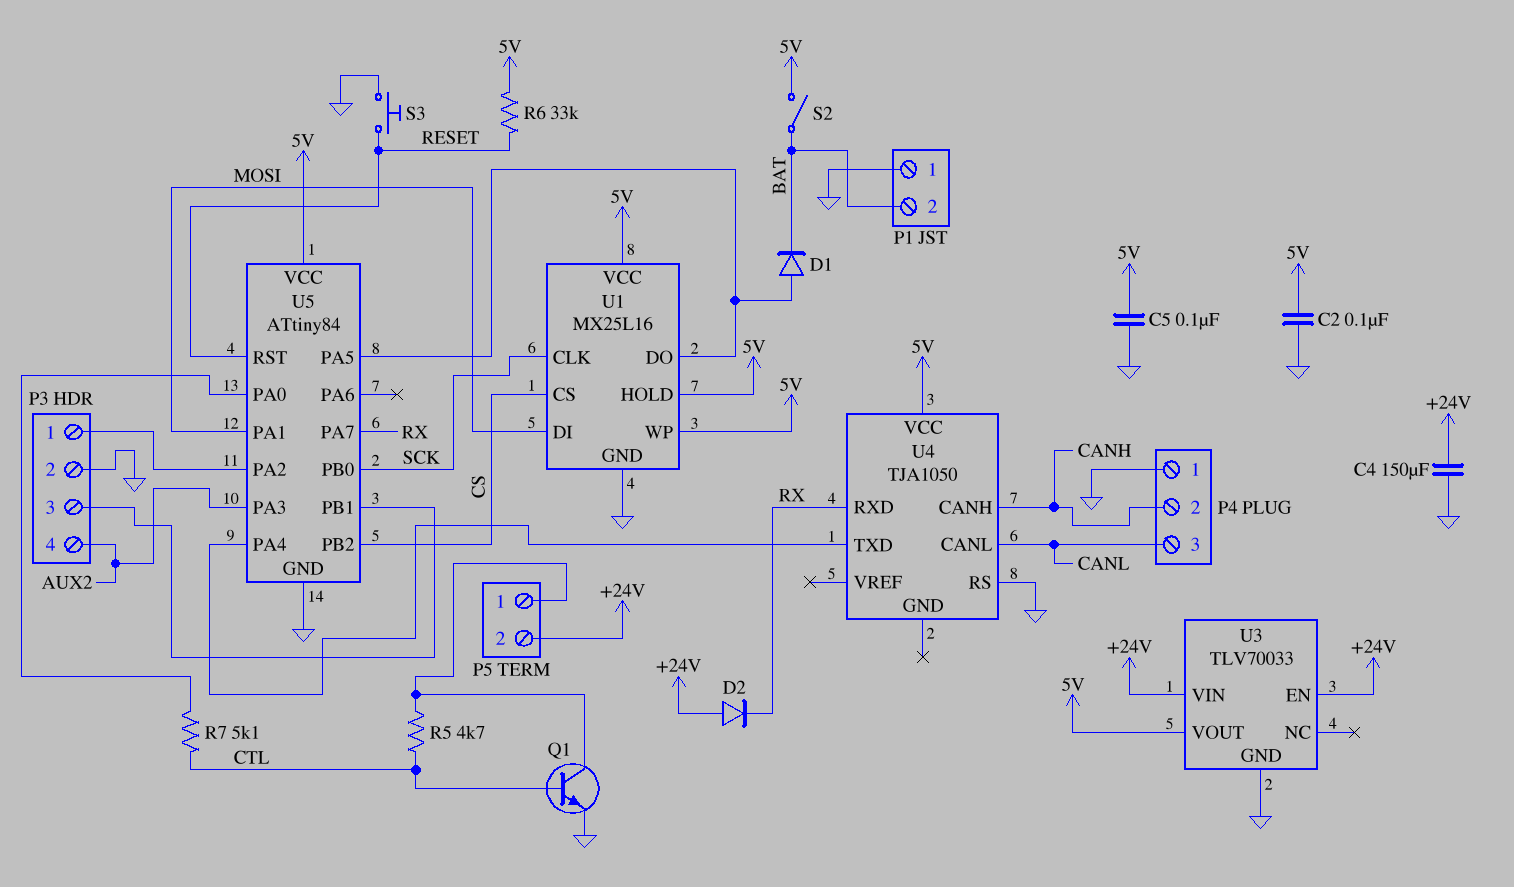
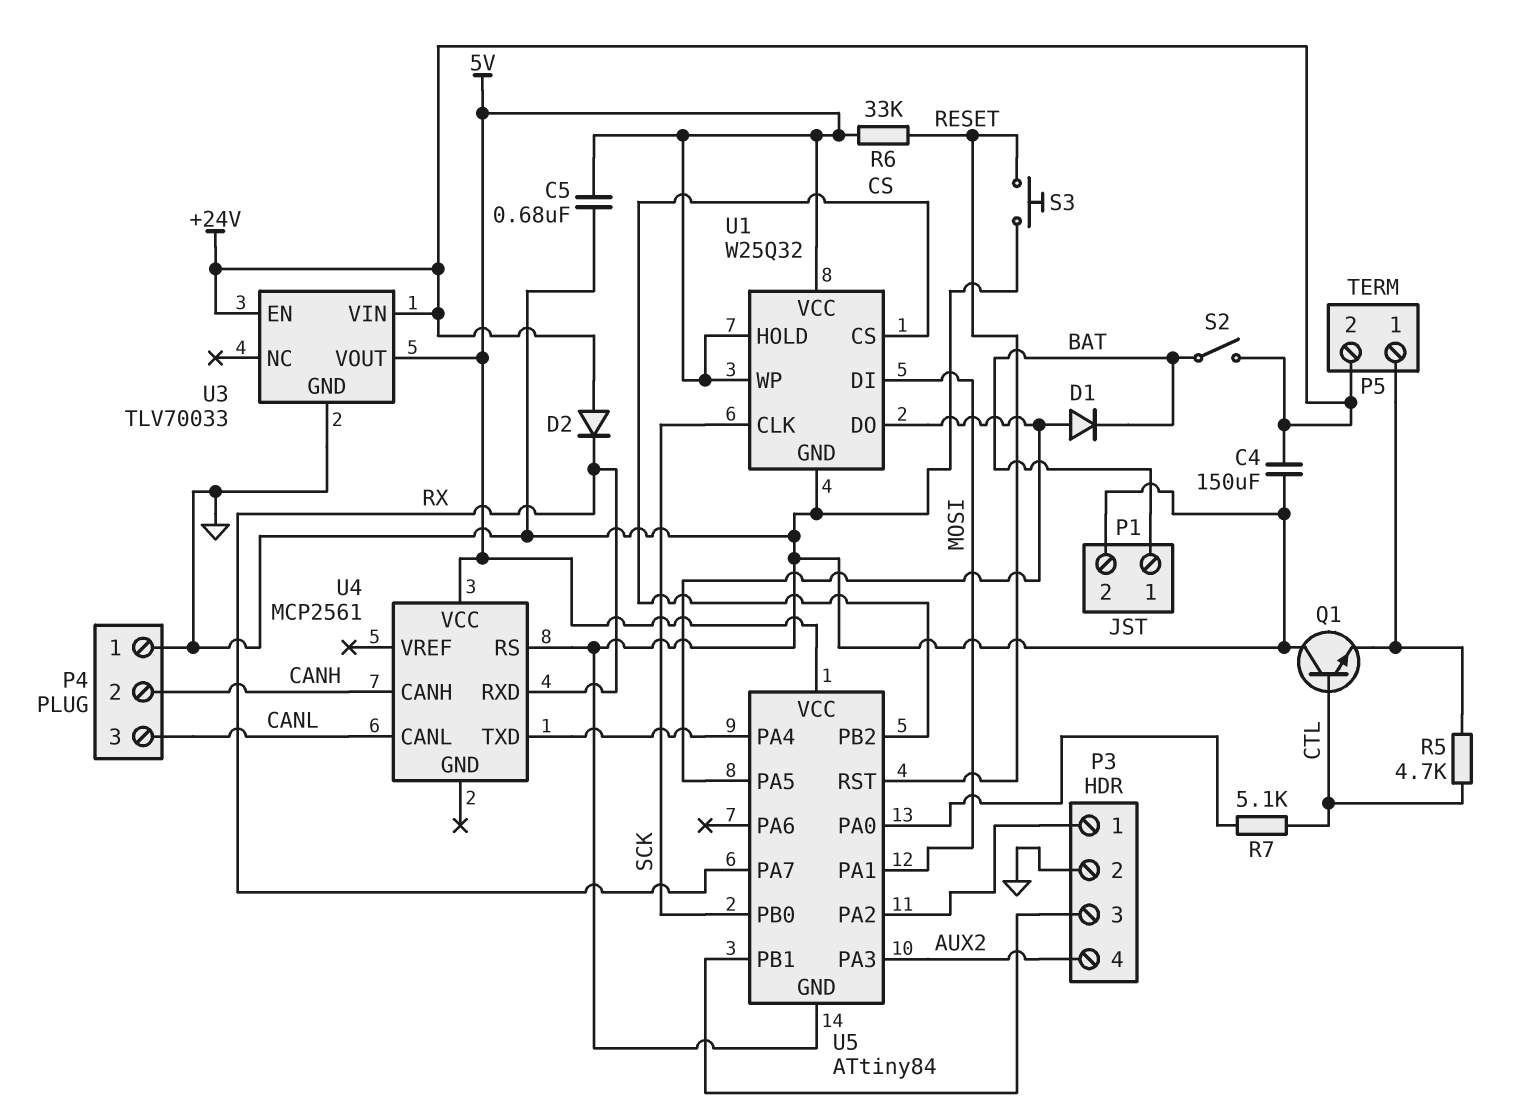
C2: 100nF (5V, GND) -> none
C5: 100nF (5V, GND) -> 680nF (5V, GND)
P1 pin 1: GND -> BAT
P1 pin 2: BAT -> GND
Q1: NPN (B CTL, C P5/1, E GND) -> NPN (B CTL, C GND, E P5/1)
S2: switch (5V, BAT) -> switch (+24V, BAT)
U1: MX25L16 -> W25Q32
U4: TJA1050 -> MCP2561

